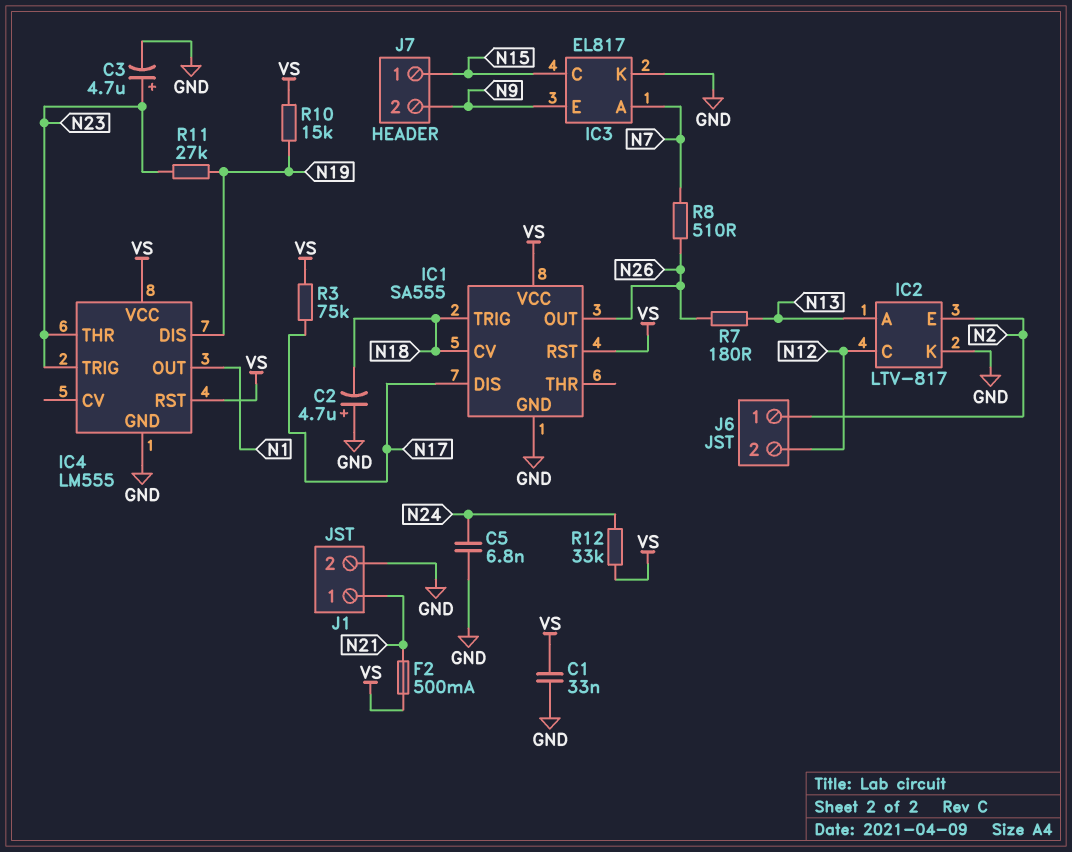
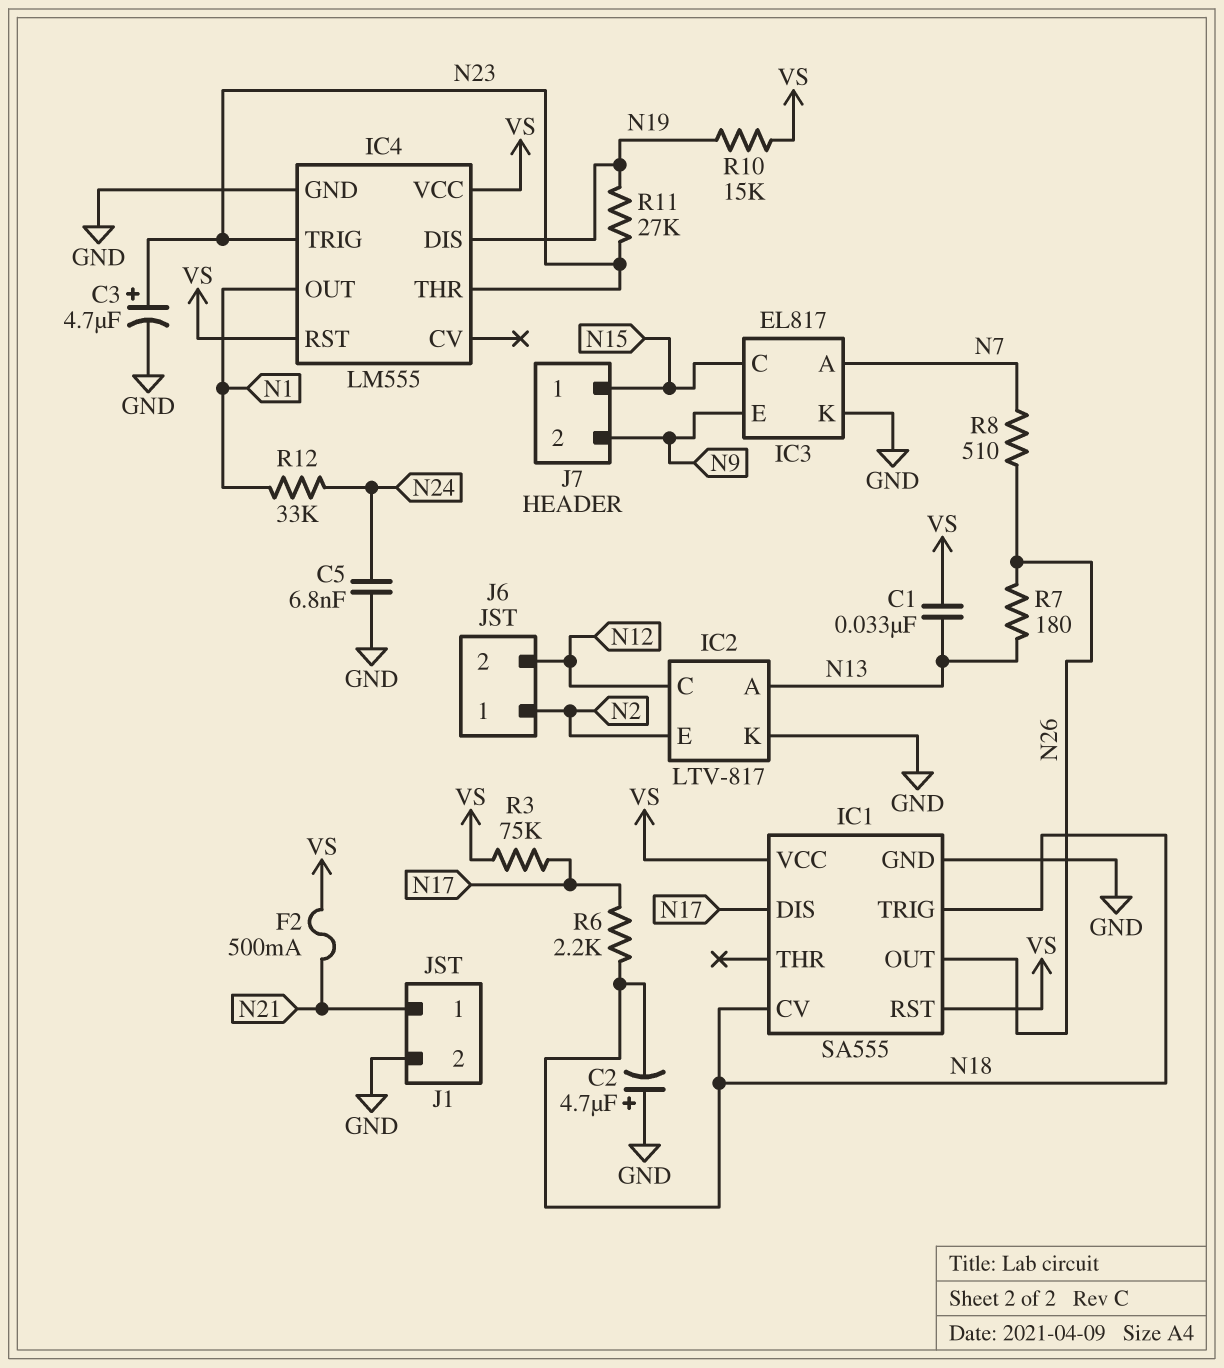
C1: 33nF (GND, VS) -> 33nF (N13, VS)
R6: none -> 2.2k (N17, N18)
R12: 33k (N24, VS) -> 33k (N1, N24)

